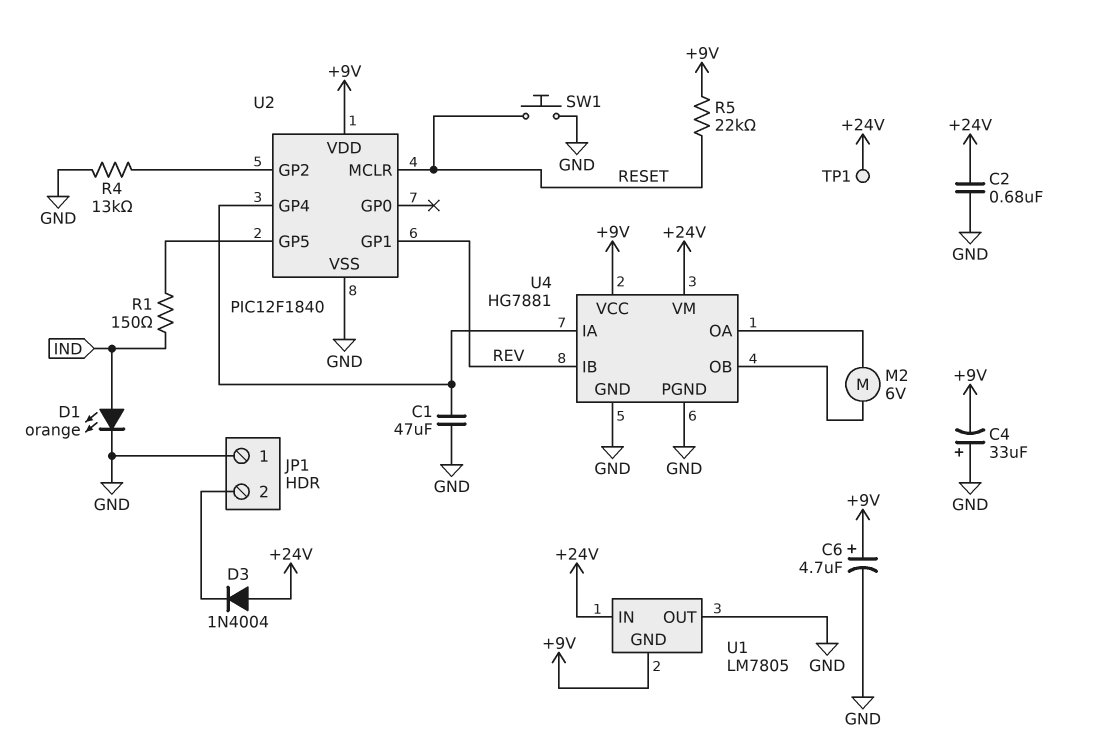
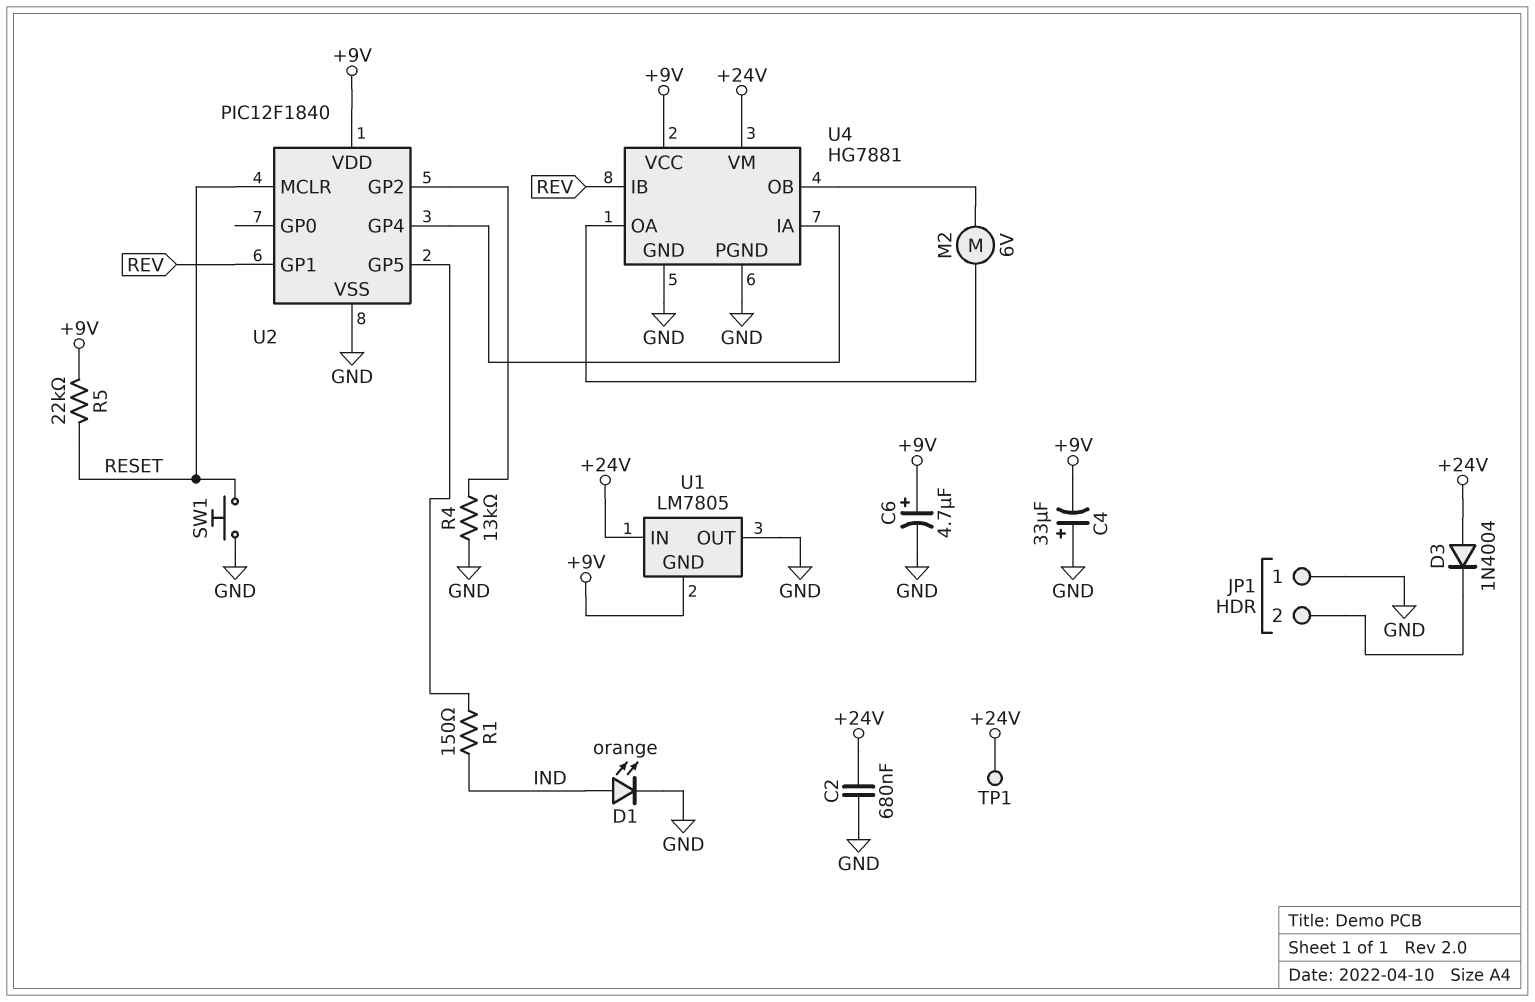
C1: 47uF (GND, U2/GP4) -> none

